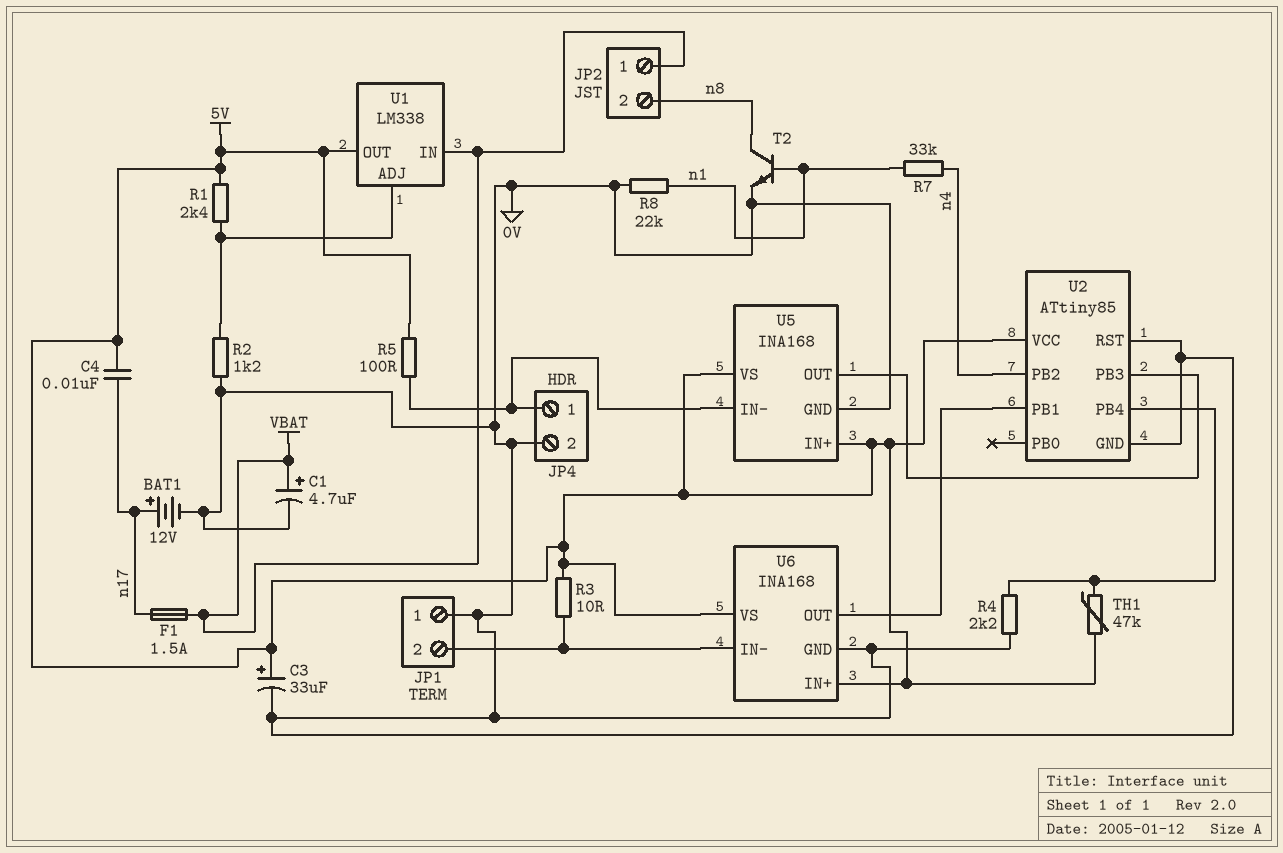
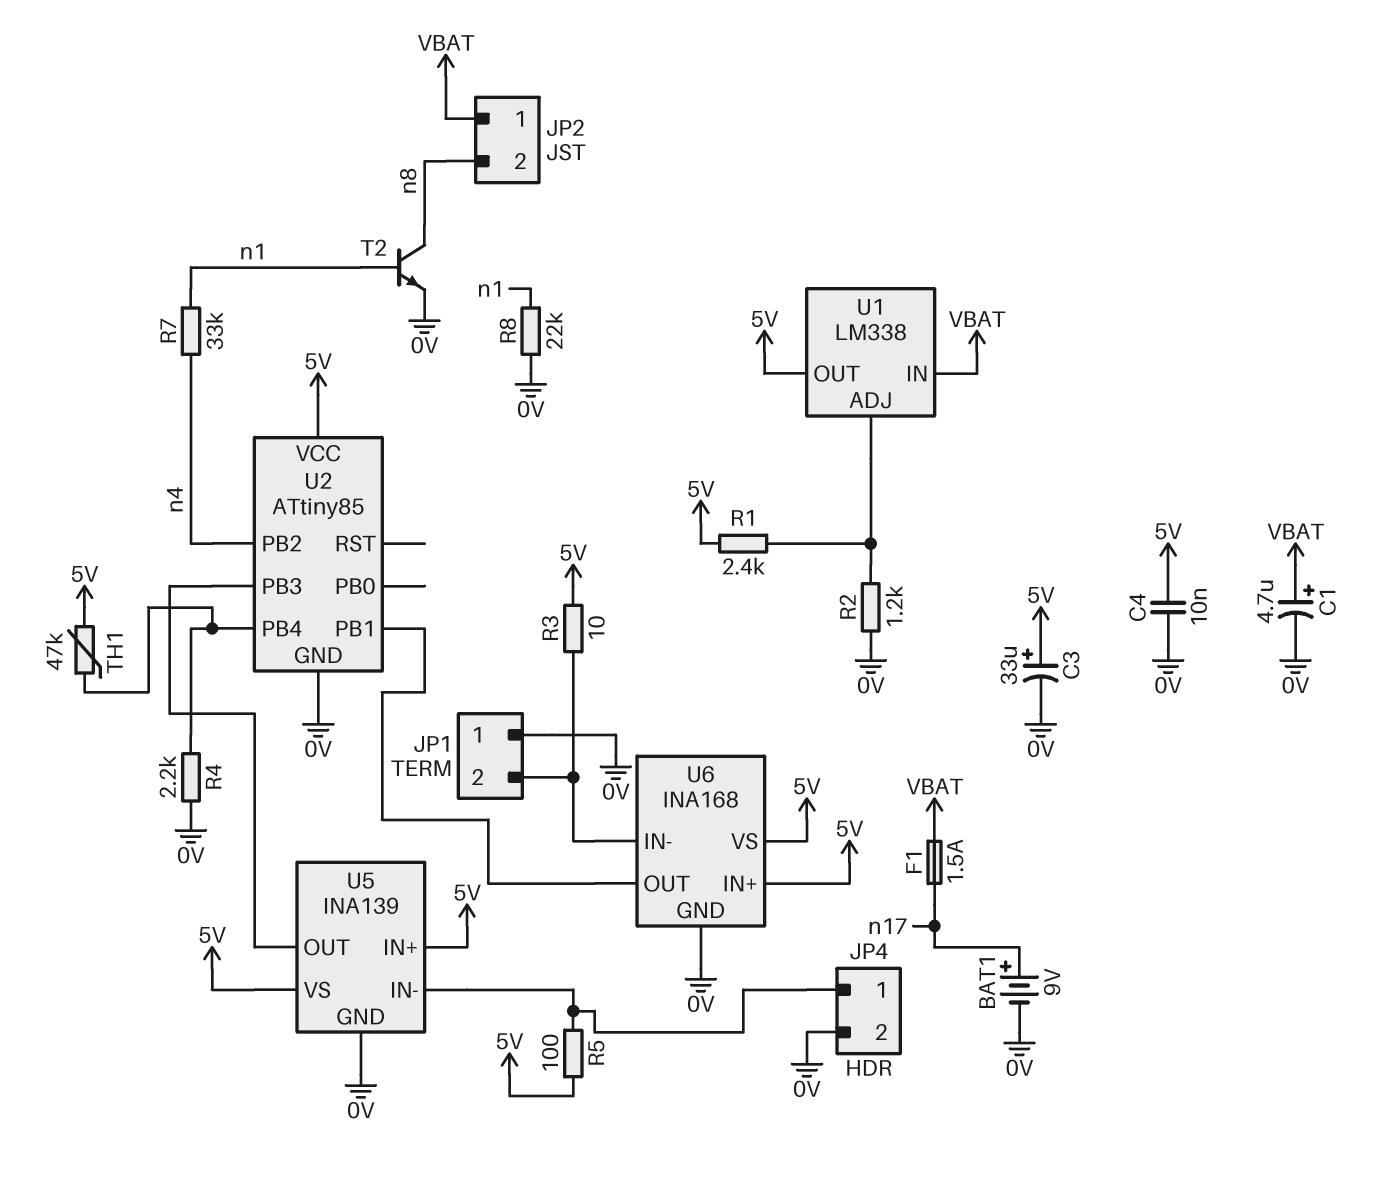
BAT1: 12V (plus n17, minus 0V) -> 9V (plus n17, minus 0V)
C4: 10nF (5V, n17) -> 10nF (0V, 5V)
U2 pin RST: 0V -> none
U5: INA168 -> INA139

